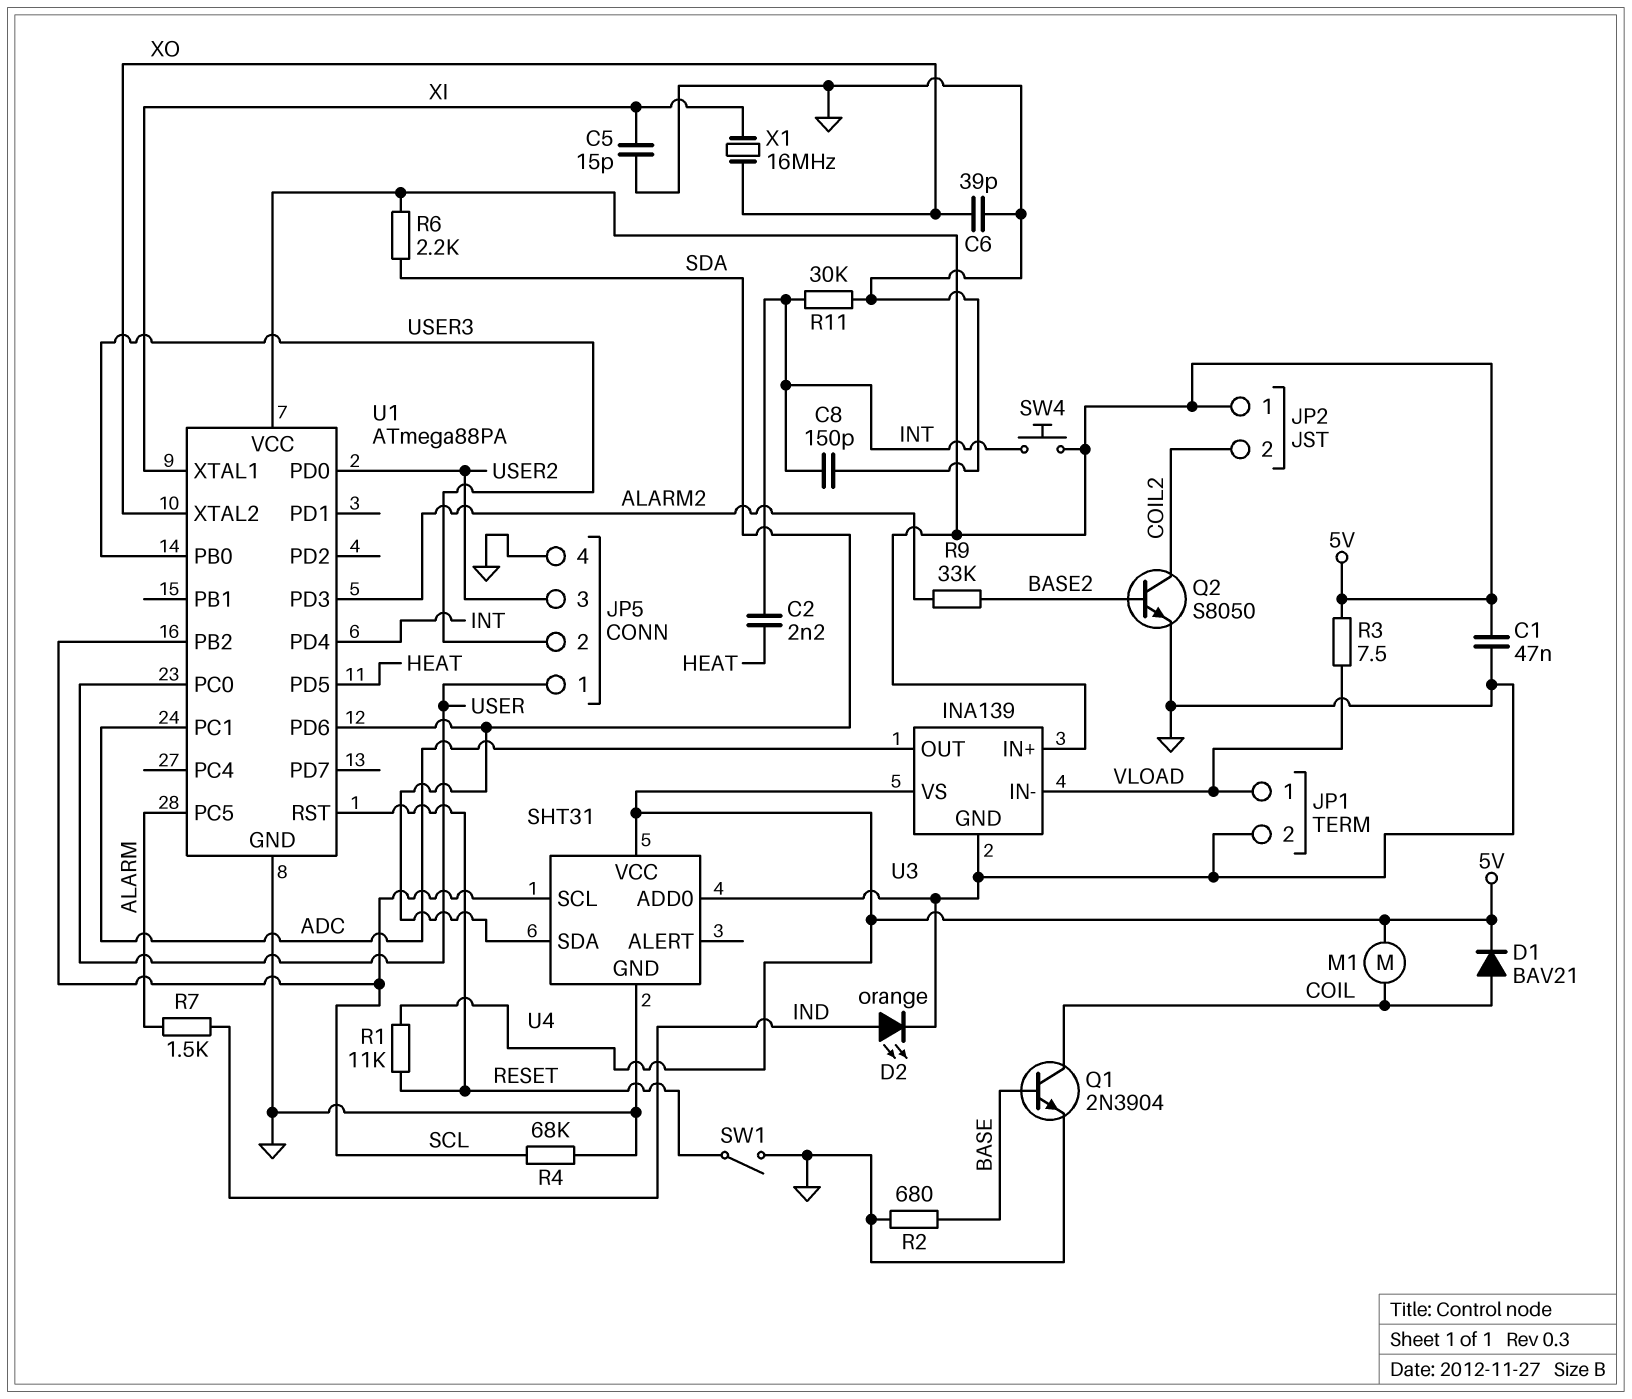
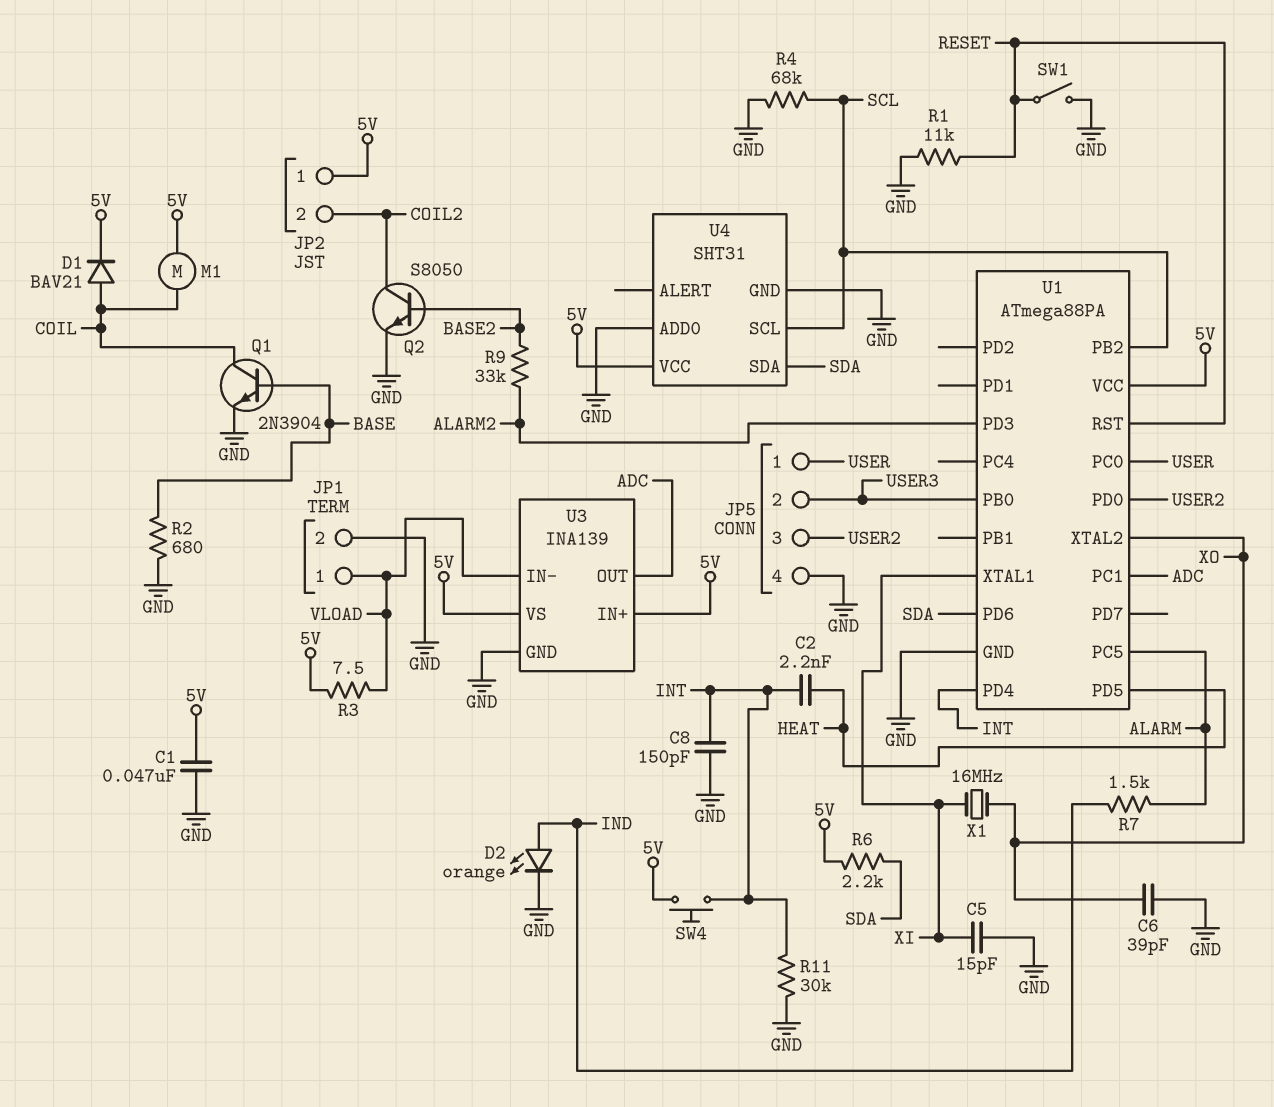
R1: 11k (5V, RESET) -> 11k (GND, RESET)

